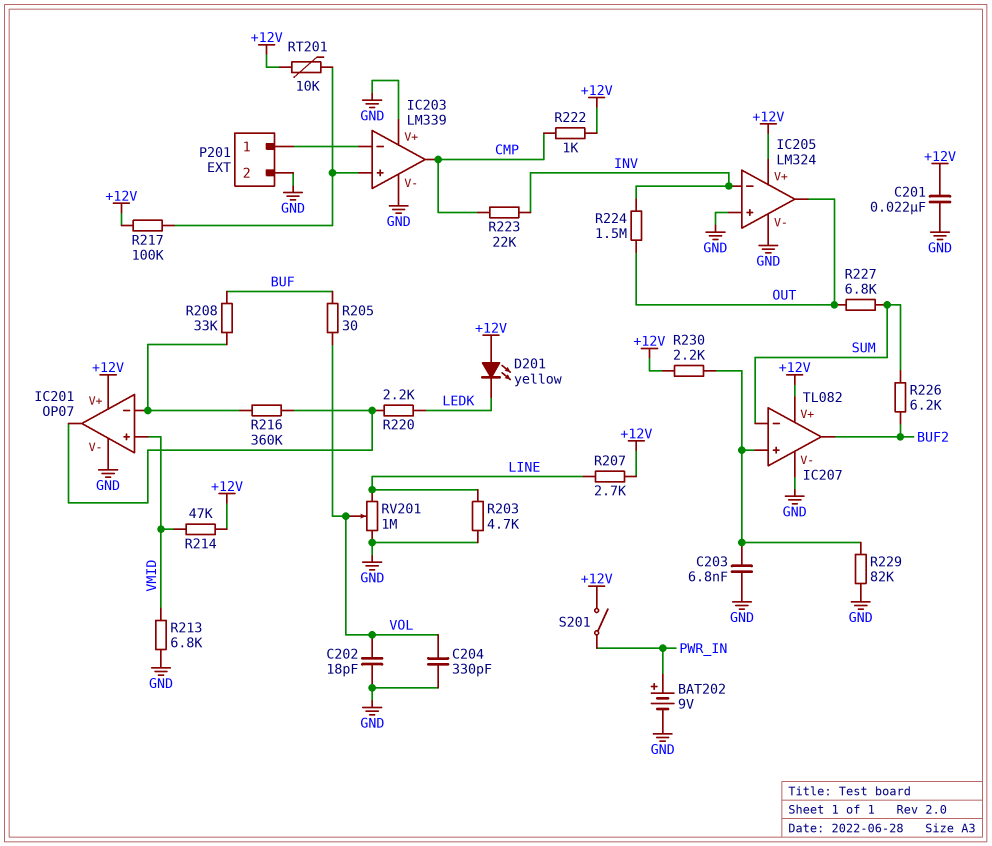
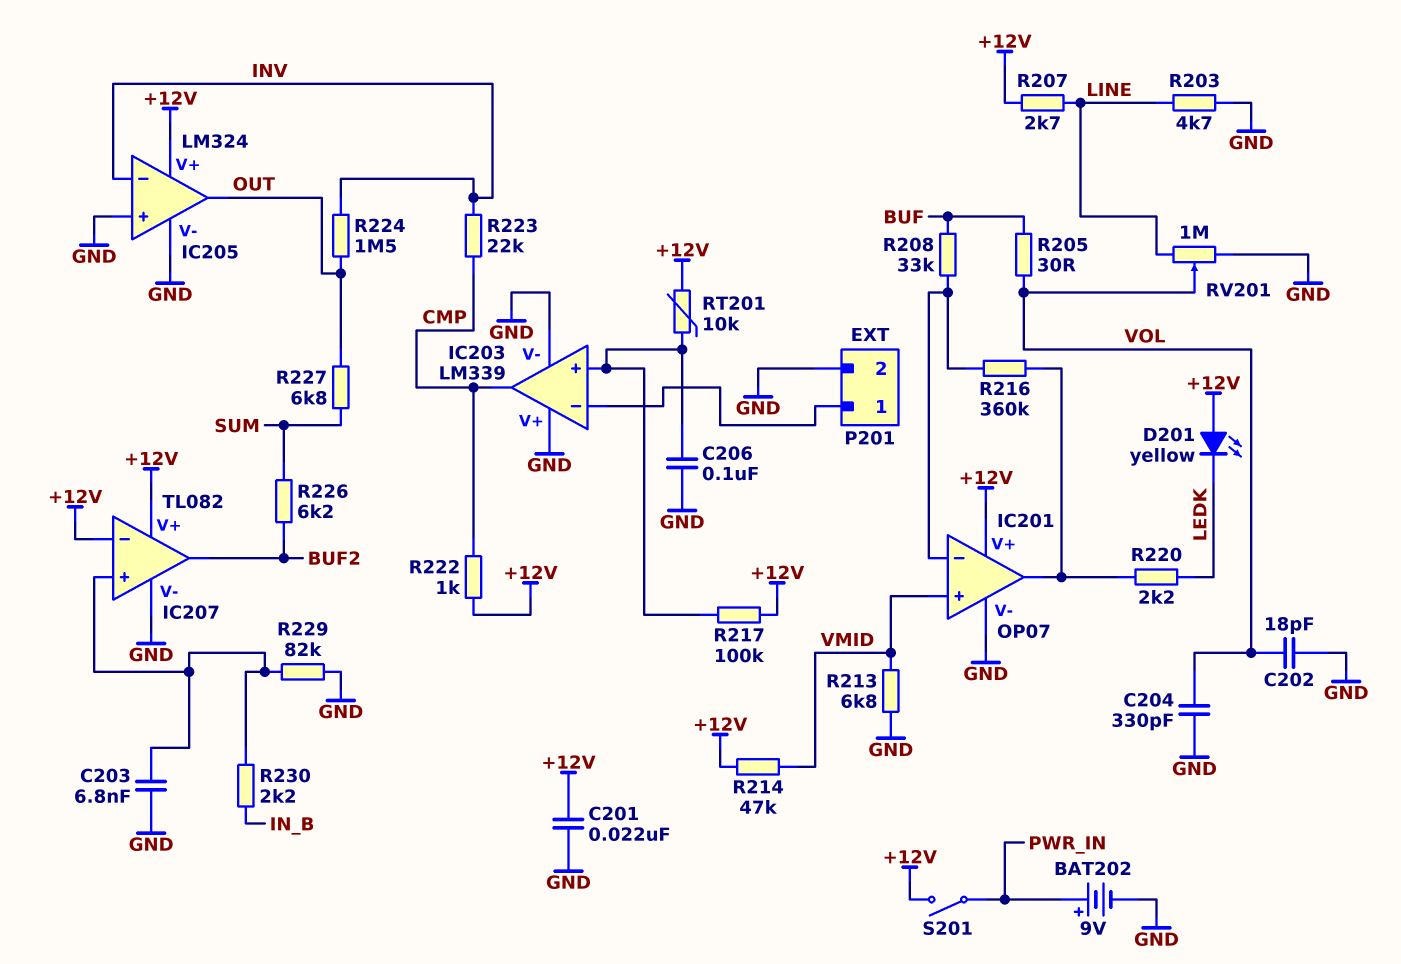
C206: none -> 100nF (GND, IC203/in+)
IC207 pin in-: SUM -> +12V
R230: 2.2k (+12V, IC207/in+) -> 2.2k (IC207/in+, IN_B)

